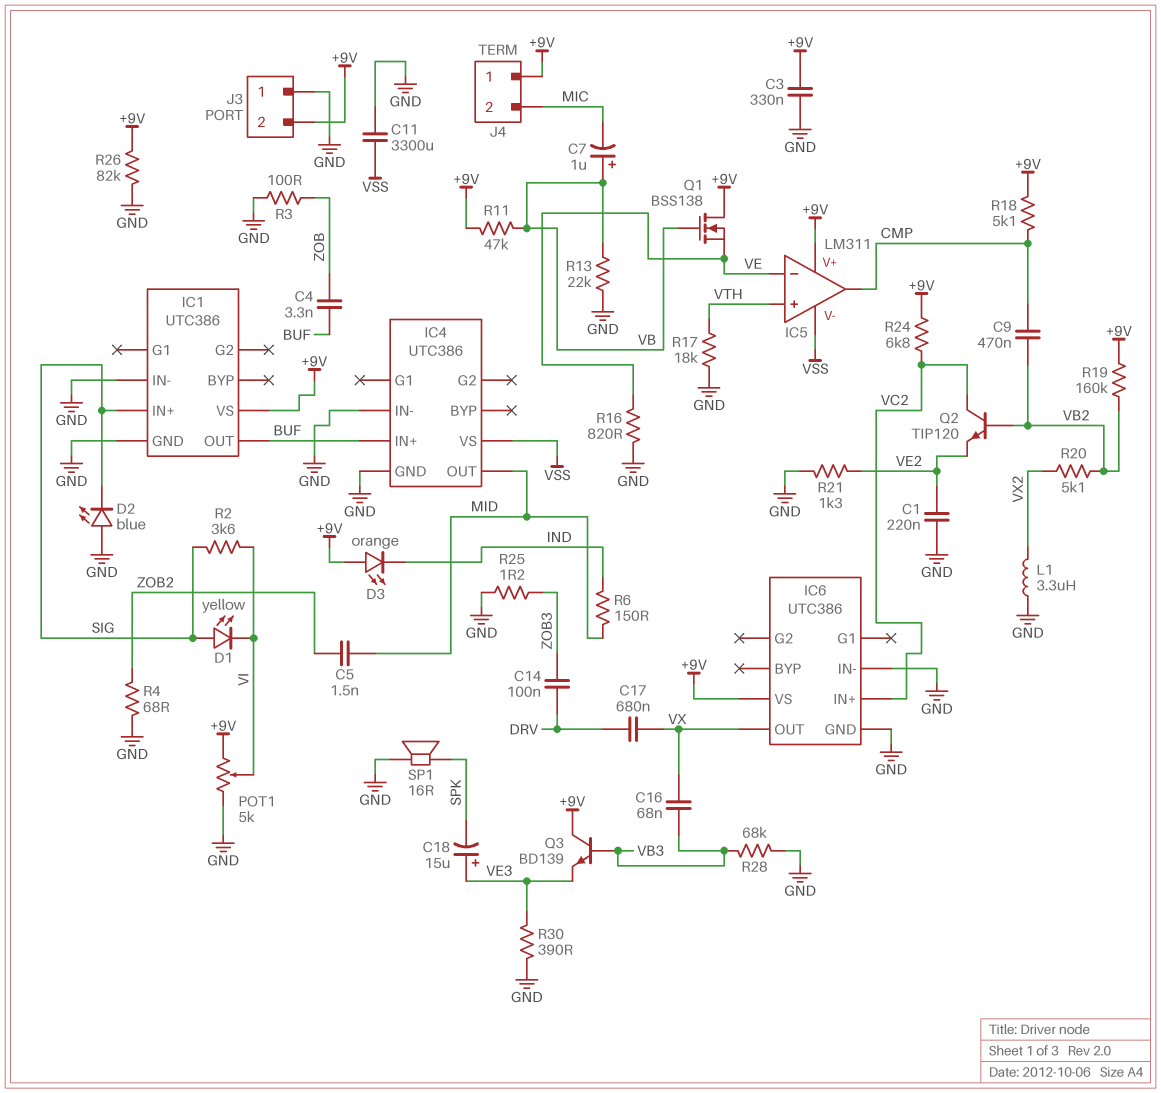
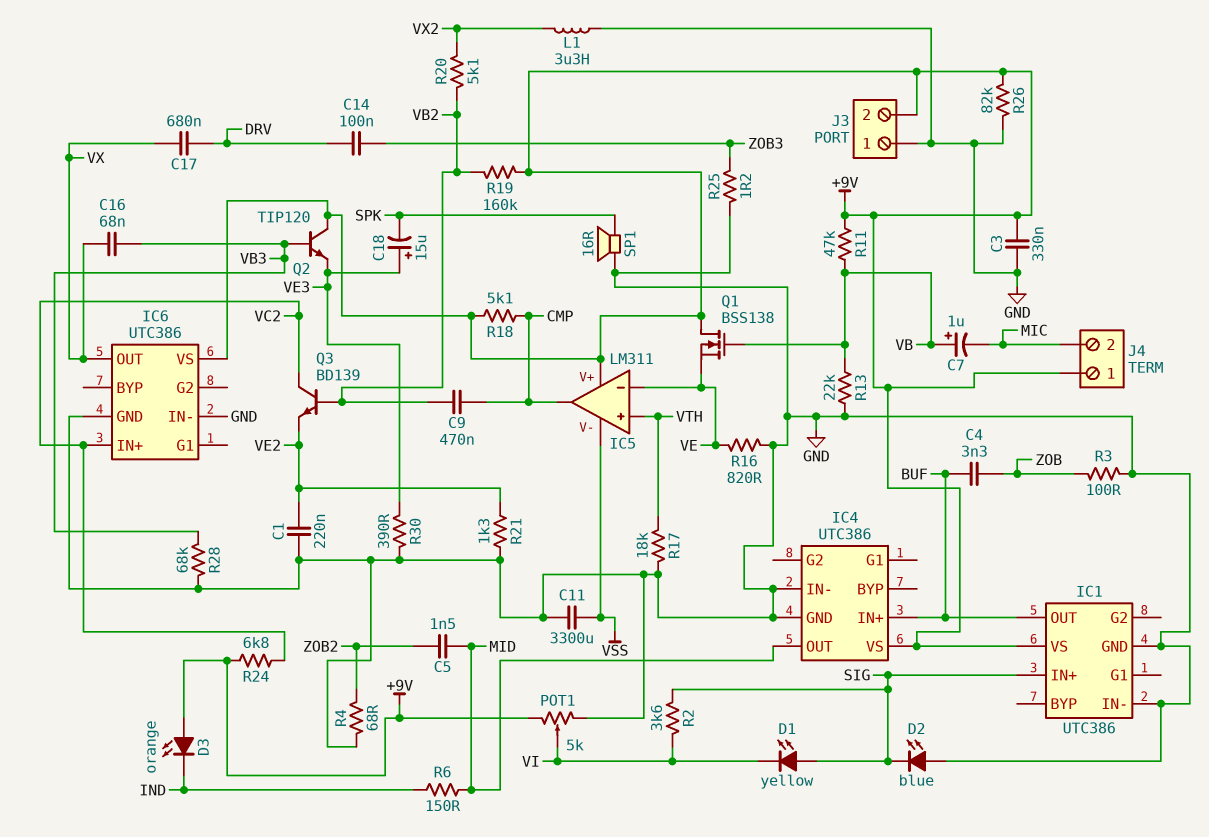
IC4 pin VS: VSS -> +9V
Q2: NPN TIP120 (B VB2, C VC2, E VE2) -> NPN TIP120 (B VB3, C +9V, E VE3)
Q3: NPN BD139 (B VB3, C +9V, E VE3) -> NPN BD139 (B VB2, C VC2, E VE2)

